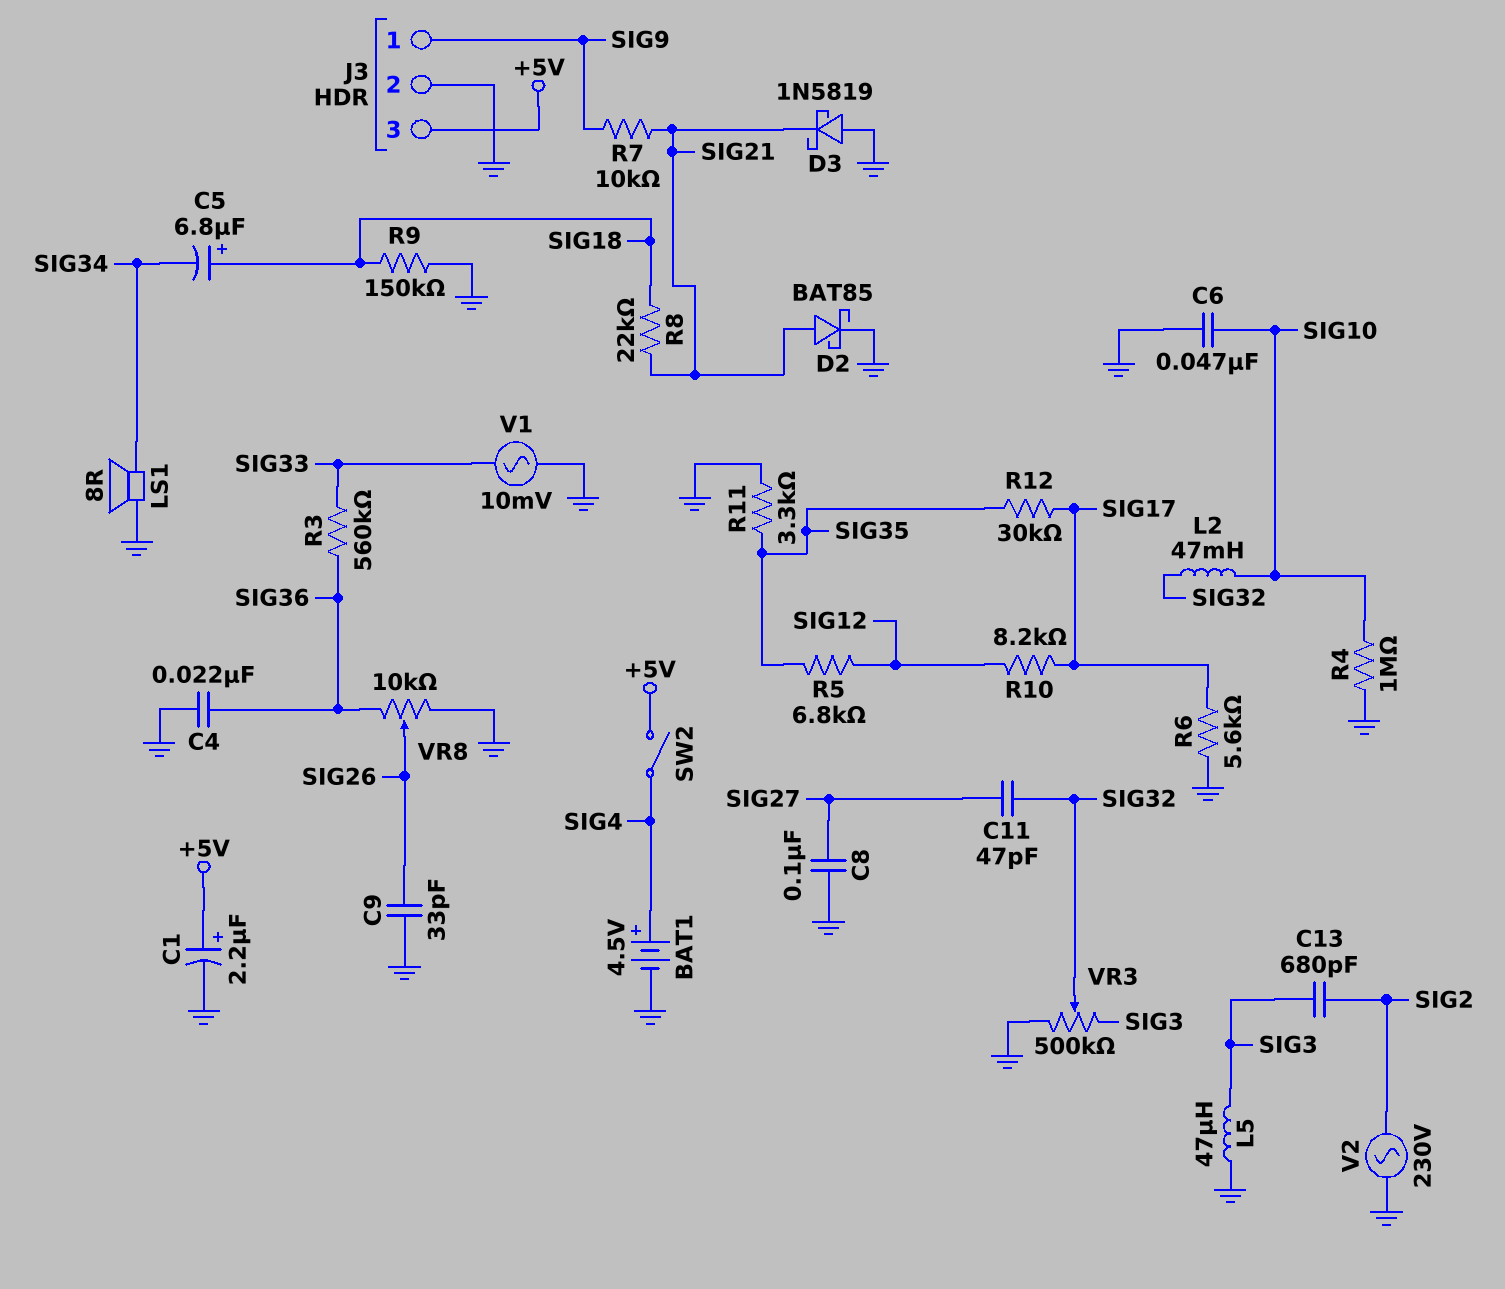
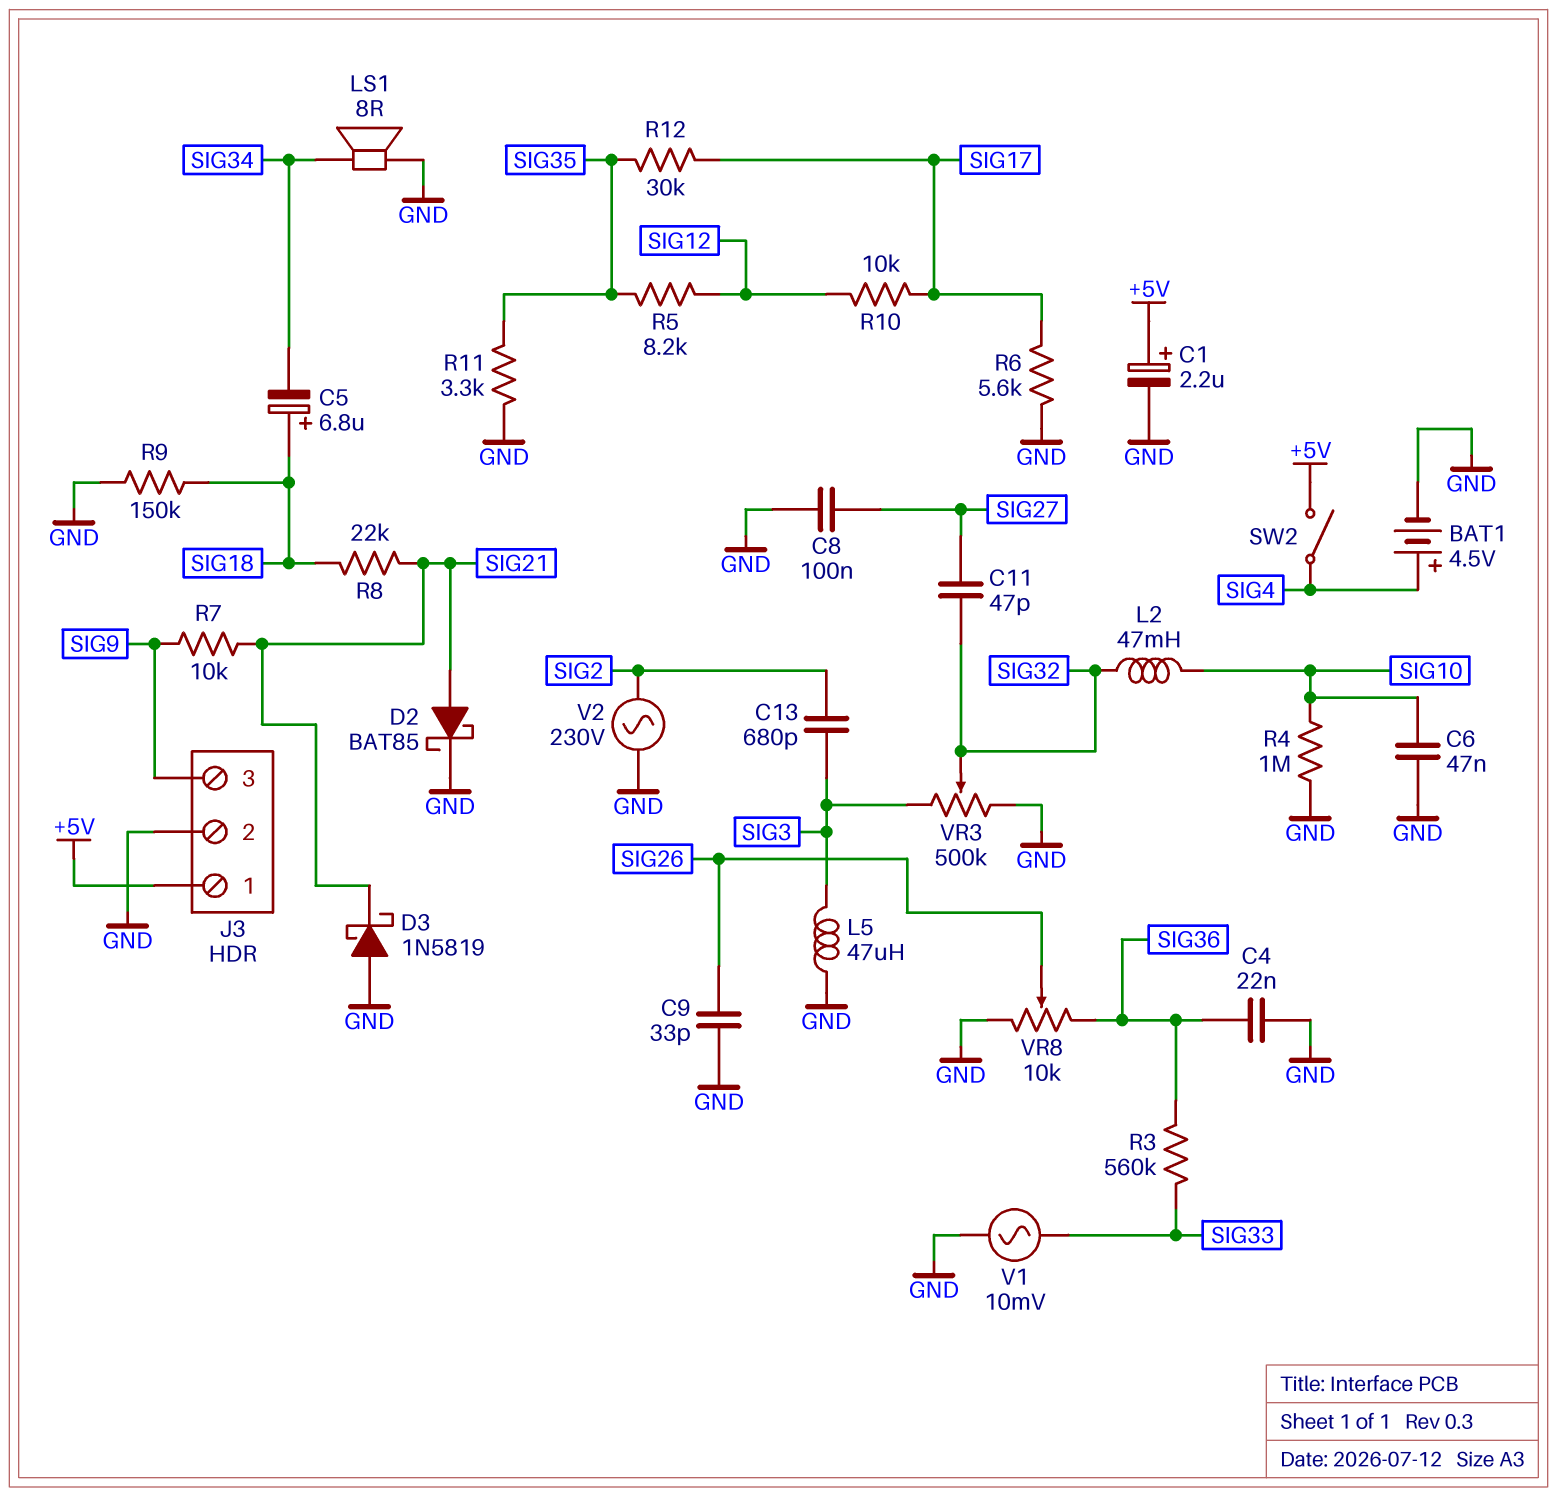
J3 pin 1: SIG9 -> +5V
J3 pin 3: +5V -> SIG9
R5: 6.8k (SIG12, SIG35) -> 8.2k (SIG12, SIG35)
R10: 8.2k (SIG12, SIG17) -> 10k (SIG12, SIG17)

